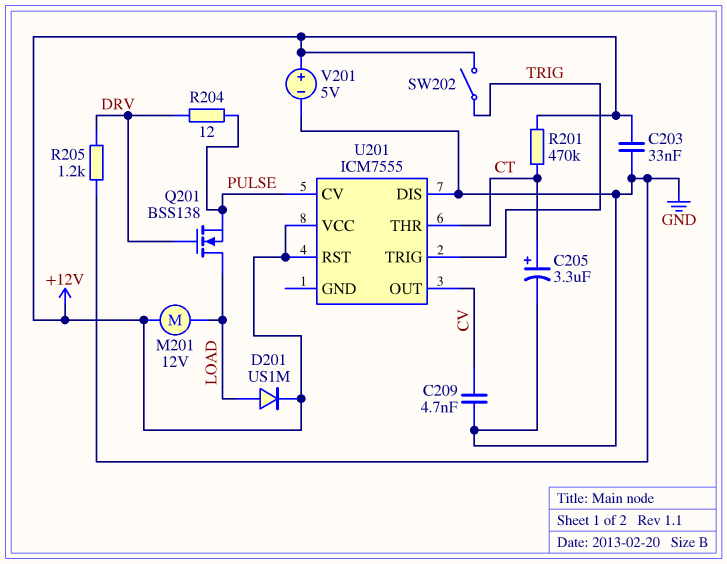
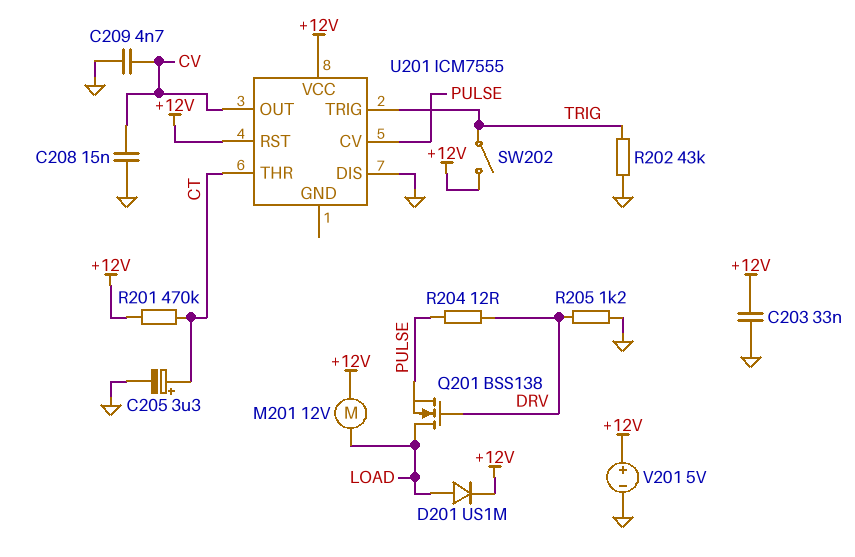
C208: none -> 15nF (CV, GND)
R202: none -> 43k (GND, TRIG)

